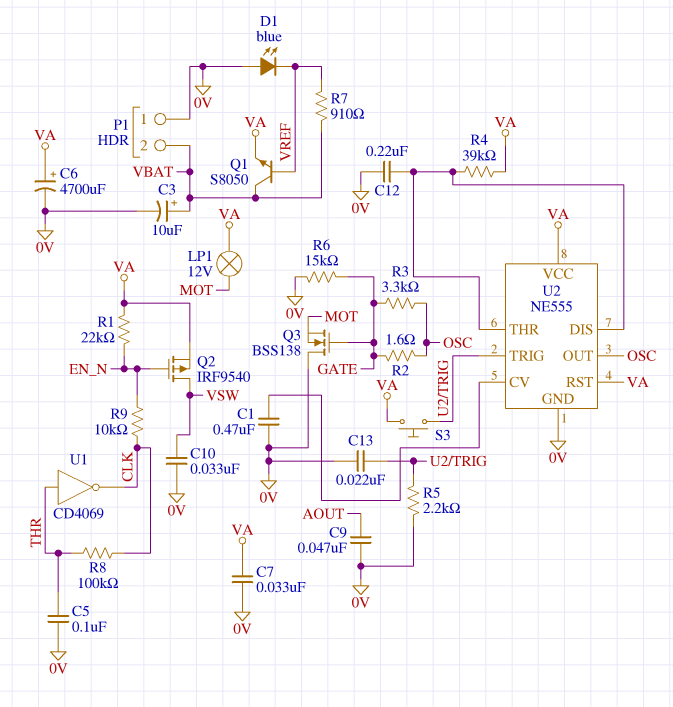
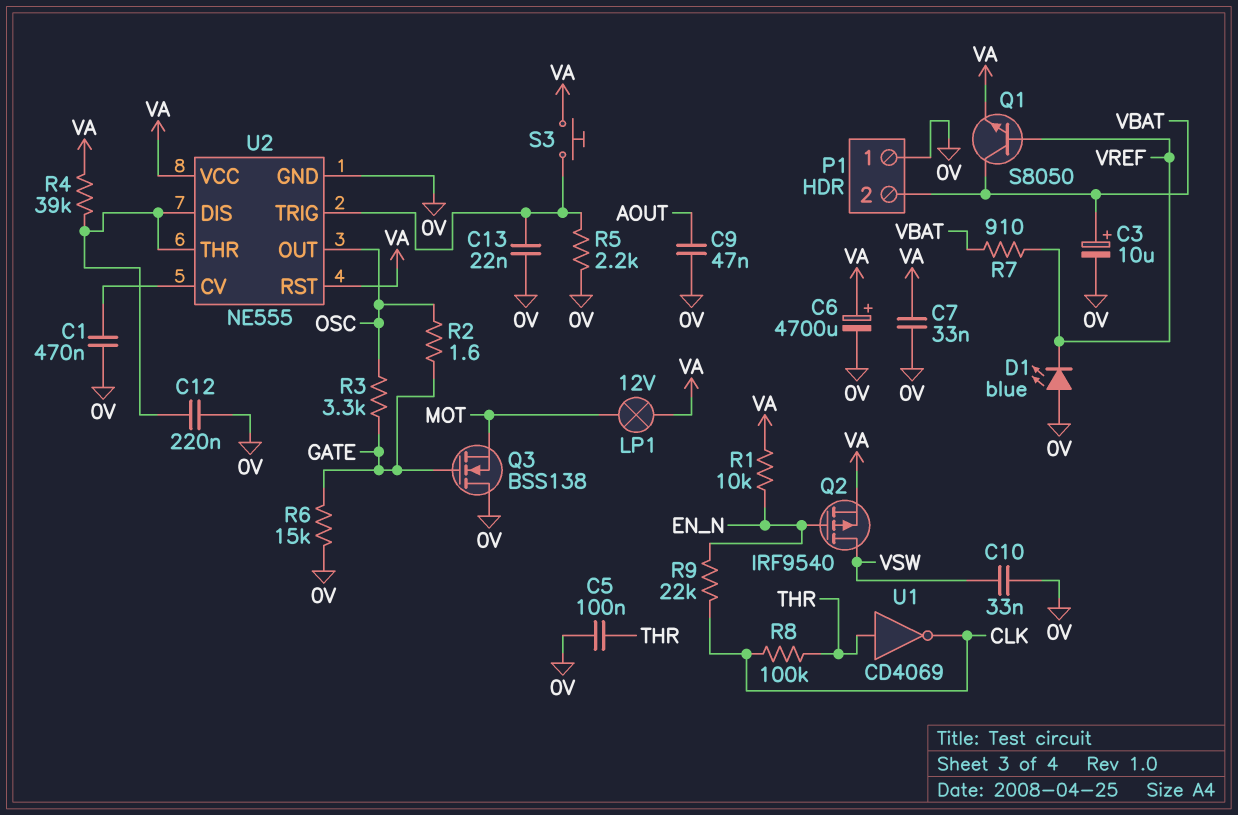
R1: 22k (EN_N, VA) -> 10k (EN_N, VA)
R9: 10k (CLK, EN_N) -> 22k (CLK, EN_N)

